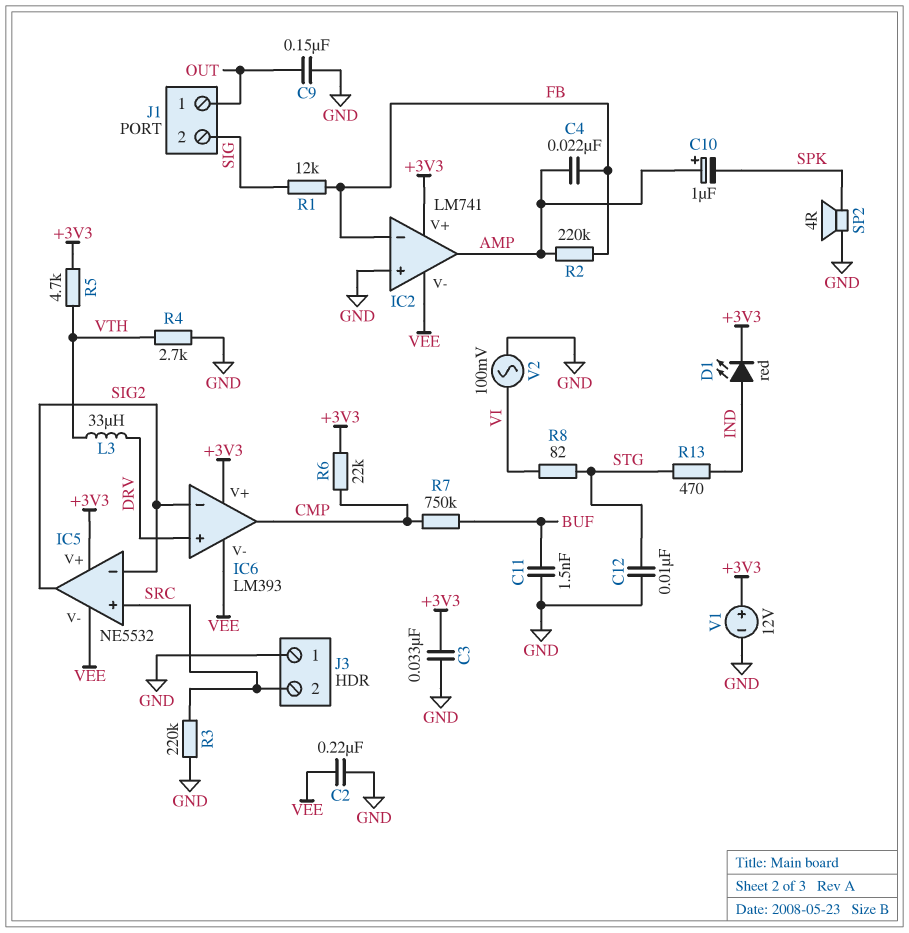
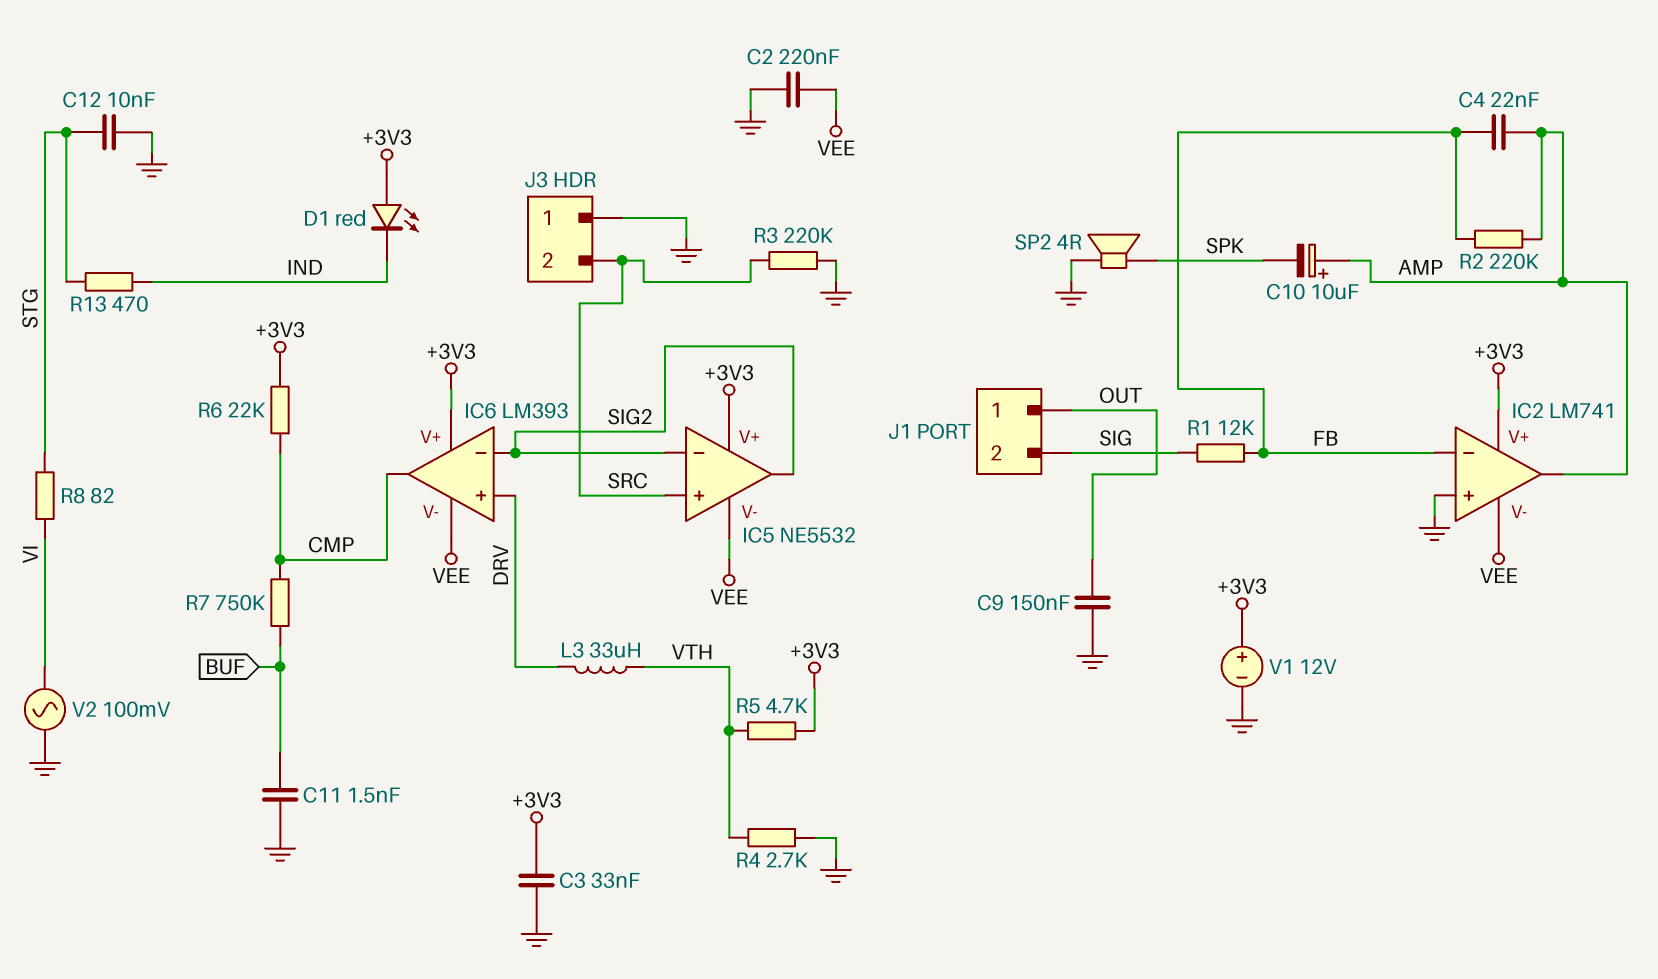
C10: 1uF (plus AMP, minus SPK) -> 10uF (plus AMP, minus SPK)
D1: LED red (A IND, K +3V3) -> LED red (A +3V3, K IND)

